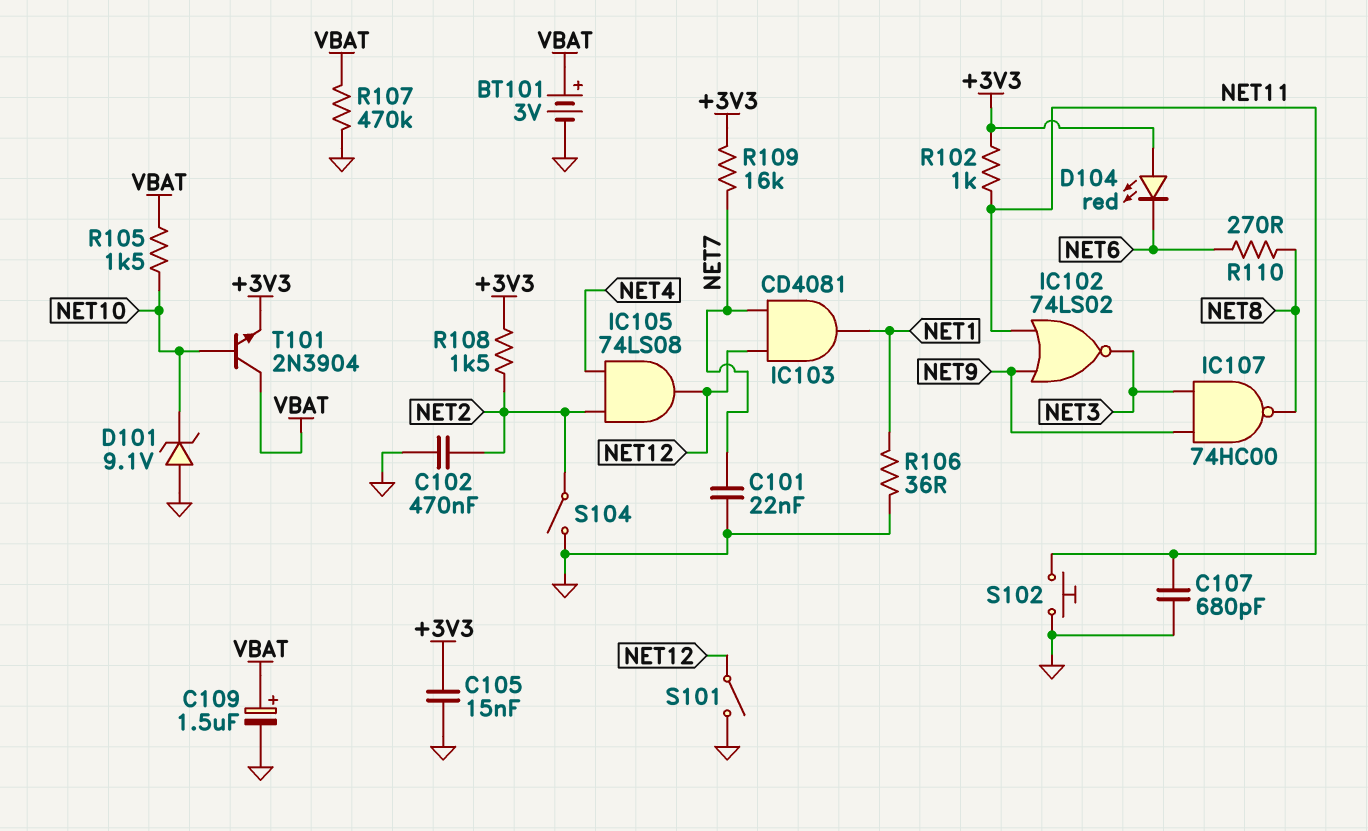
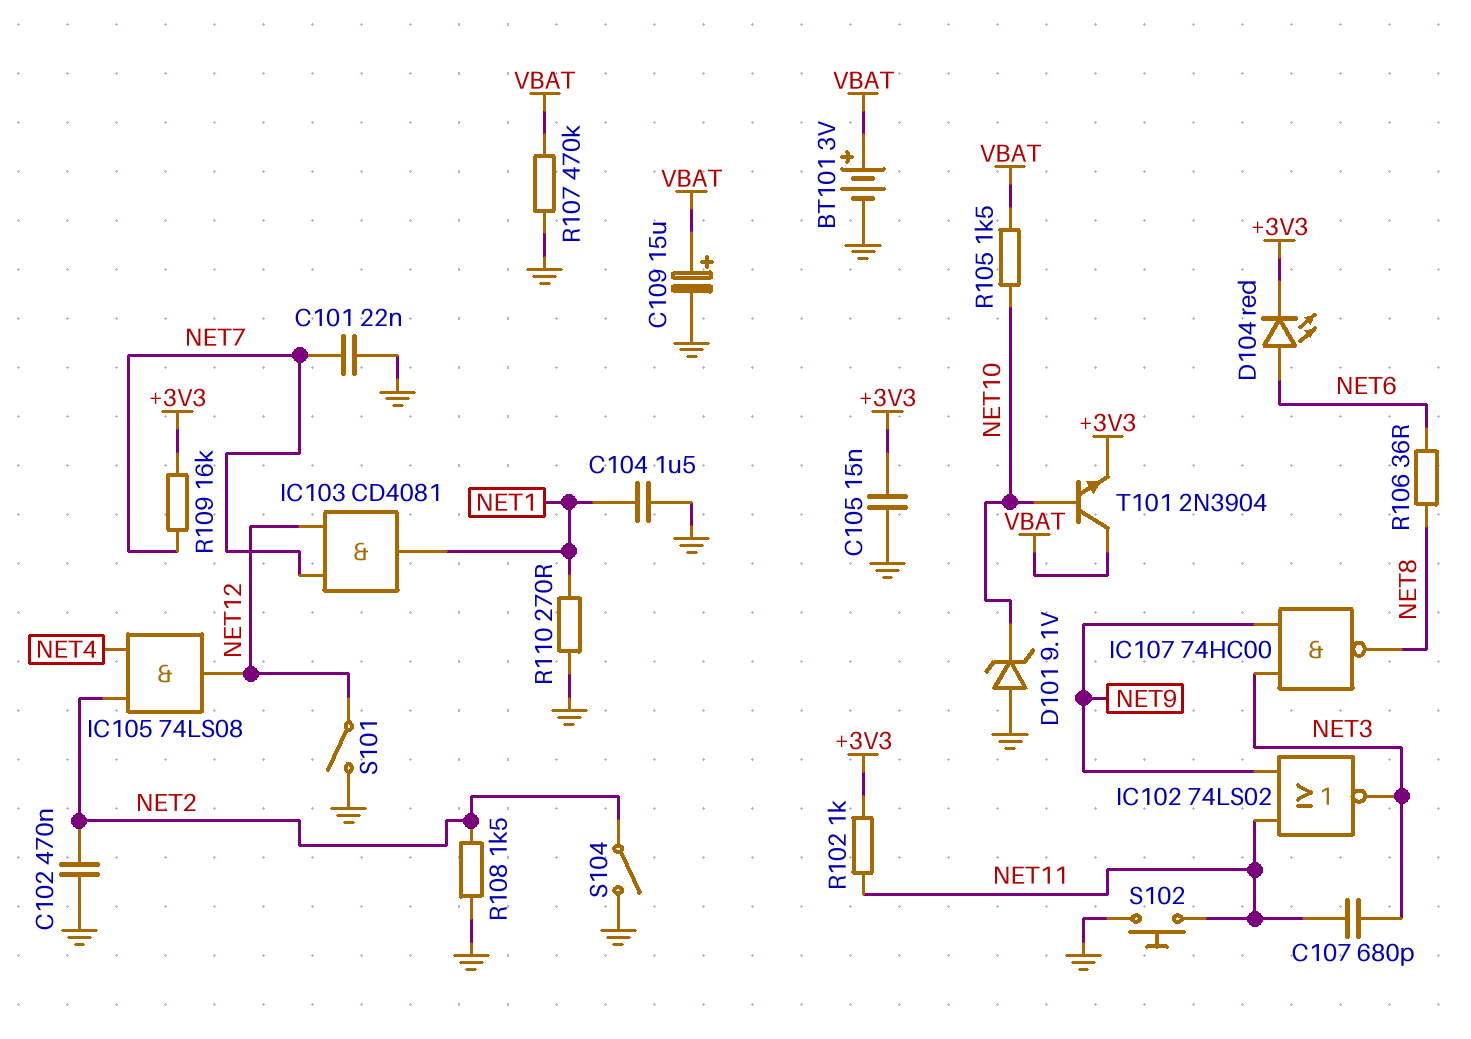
C104: none -> 1.5uF (GND, NET1)
C107: 680pF (GND, NET11) -> 680pF (NET3, NET11)
C109: 1.5uF (plus VBAT, minus GND) -> 15uF (plus VBAT, minus GND)
D104: LED red (A +3V3, K NET6) -> LED red (A NET6, K +3V3)
R106: 36 (GND, NET1) -> 36 (NET6, NET8)
R108: 1.5k (+3V3, NET2) -> 1.5k (GND, NET2)
R110: 270 (NET6, NET8) -> 270 (GND, NET1)

